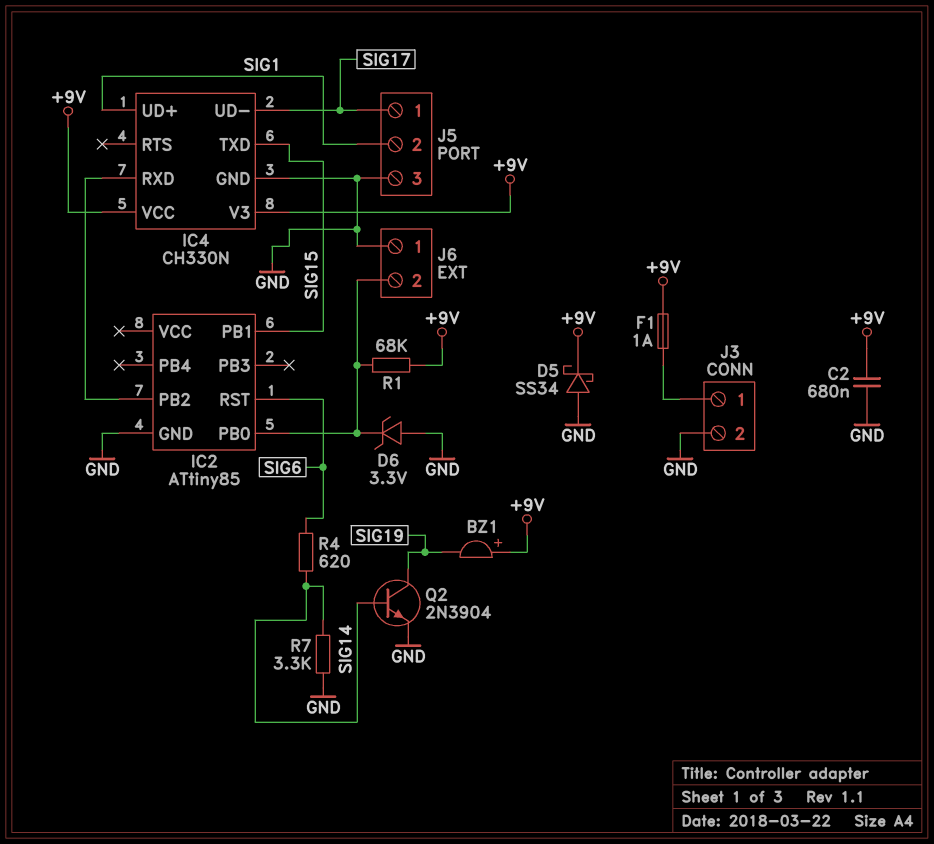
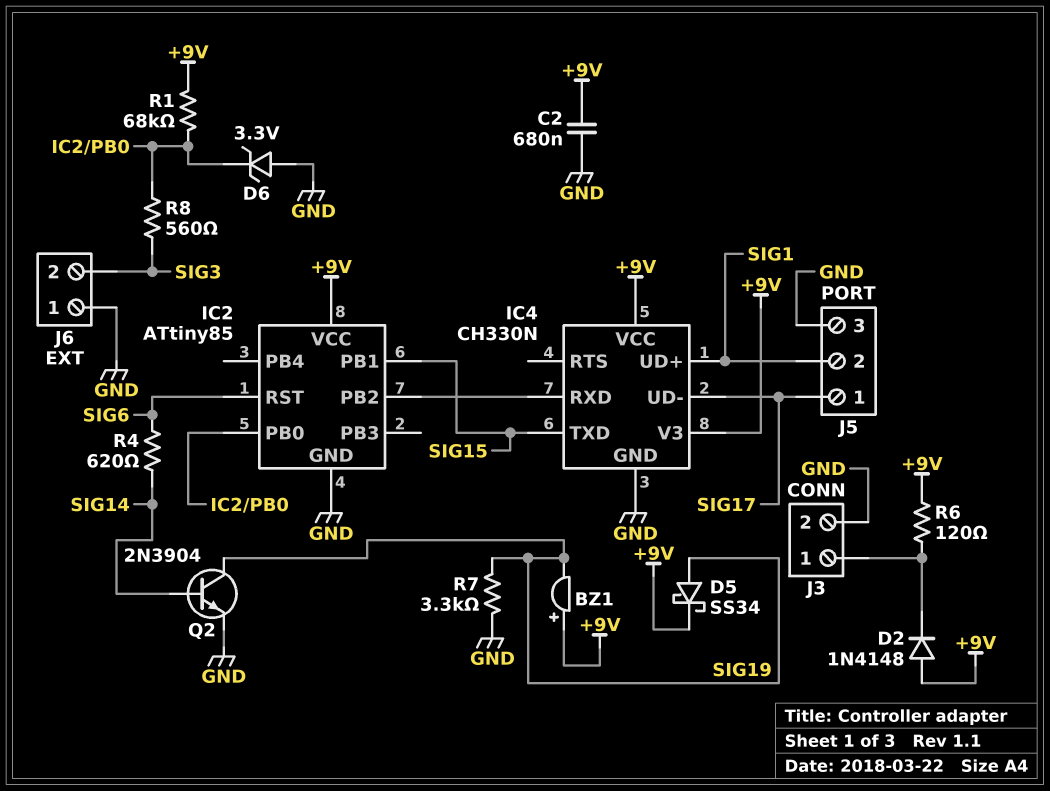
D2: none -> diode 1N4148 (A +9V, K J3/1)
D5: schottky SS34 (A GND, K +9V) -> schottky SS34 (A SIG19, K +9V)
F1: 1A (+9V, J3/1) -> none
IC2 pin VCC: none -> +9V
J6 pin 2: IC2/PB0 -> SIG3
R6: none -> 120 (+9V, J3/1)
R7: 3.3k (GND, SIG14) -> 3.3k (GND, SIG19)
R8: none -> 560 (IC2/PB0, SIG3)

